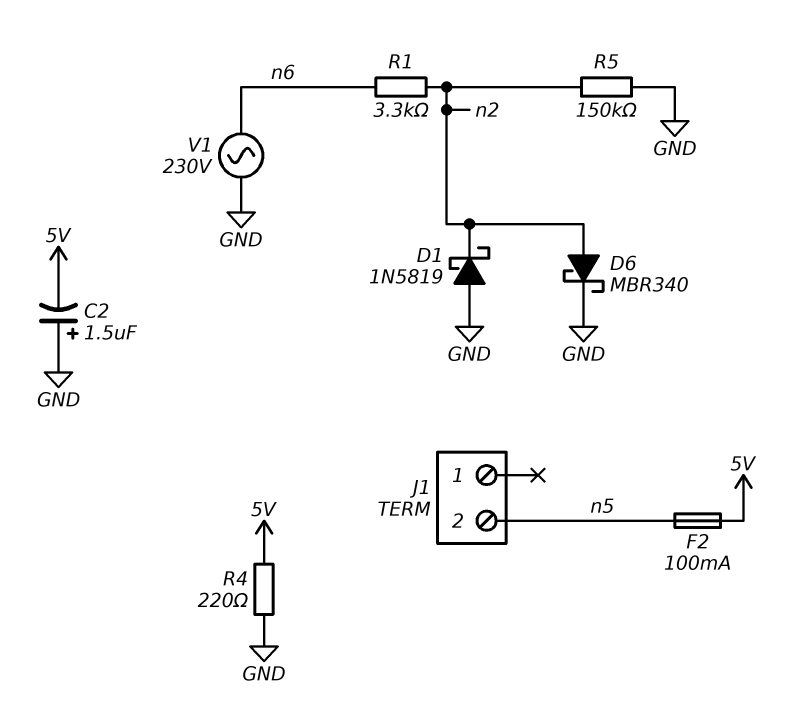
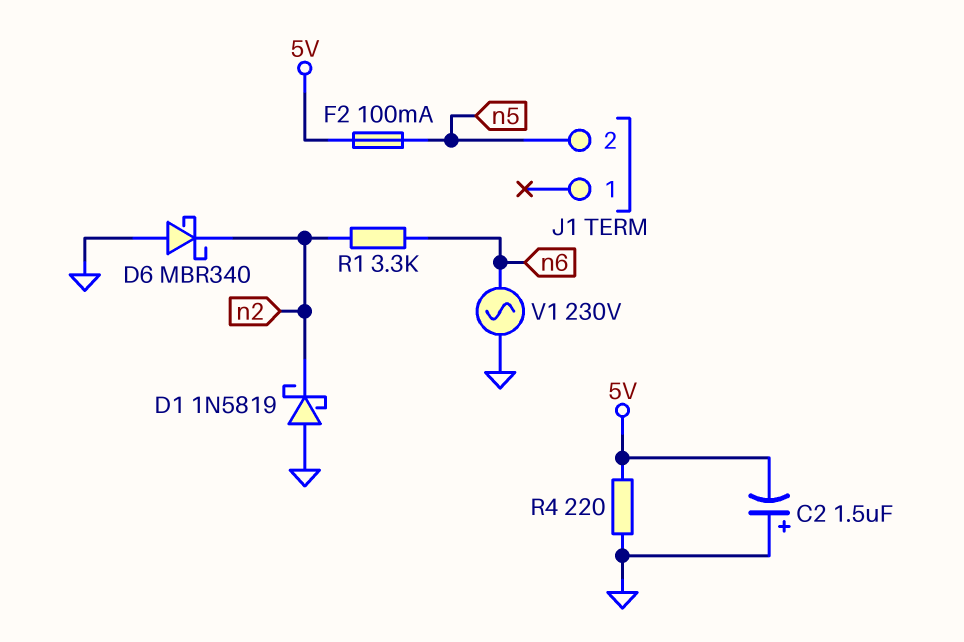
D6: schottky MBR340 (A n2, K GND) -> schottky MBR340 (A GND, K n2)
R5: 150k (GND, n2) -> none

